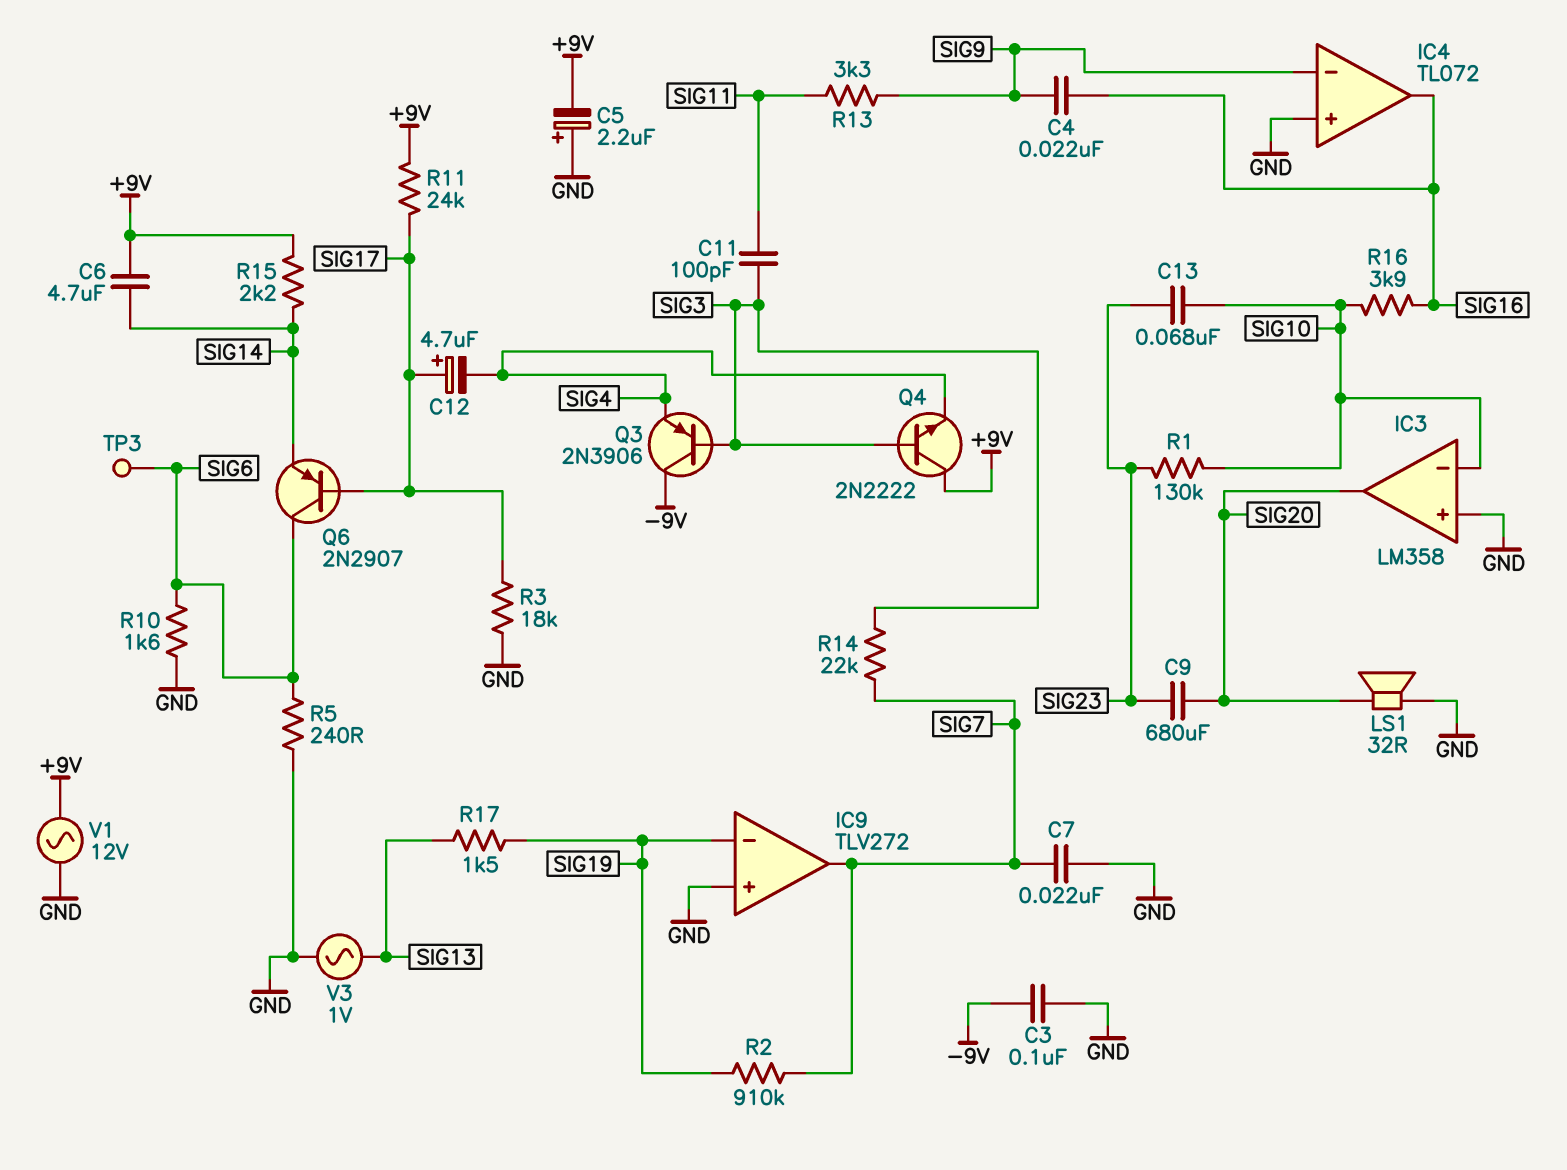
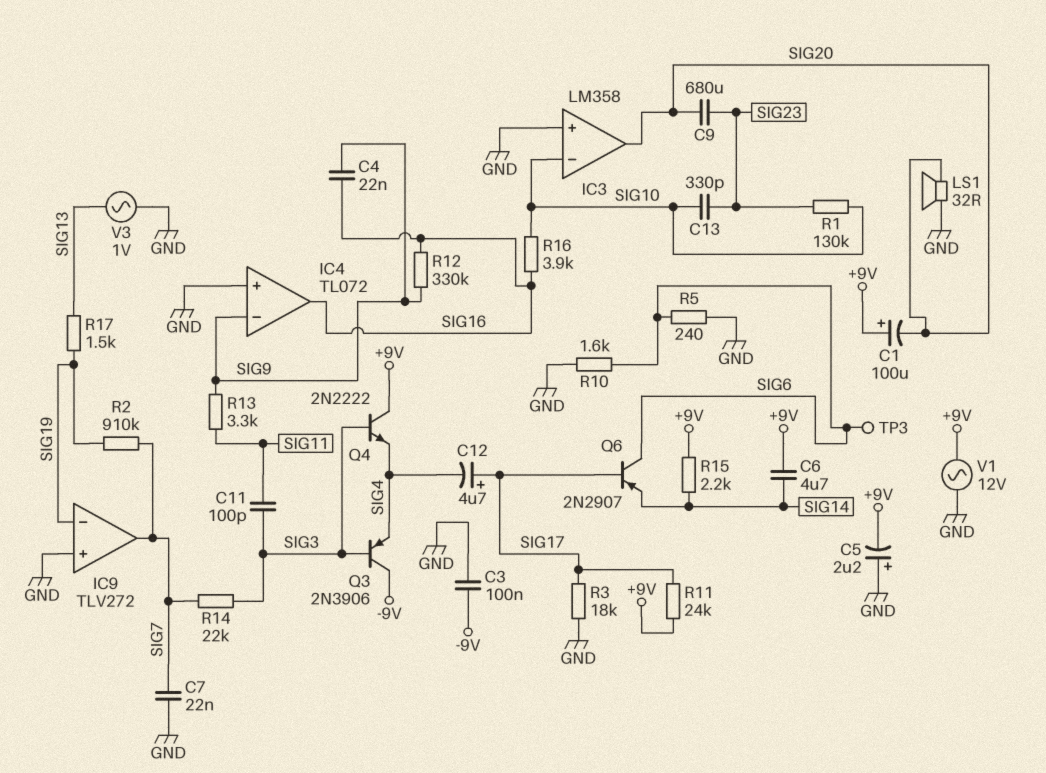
C1: none -> 100uF (plus +9V, minus SIG20)
C13: 68nF (SIG10, SIG23) -> 330pF (SIG10, SIG23)
R12: none -> 330k (SIG9, SIG16)

